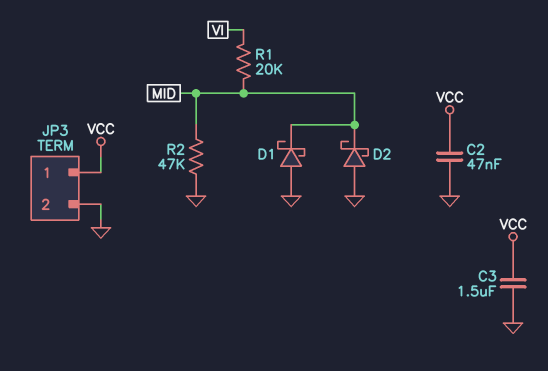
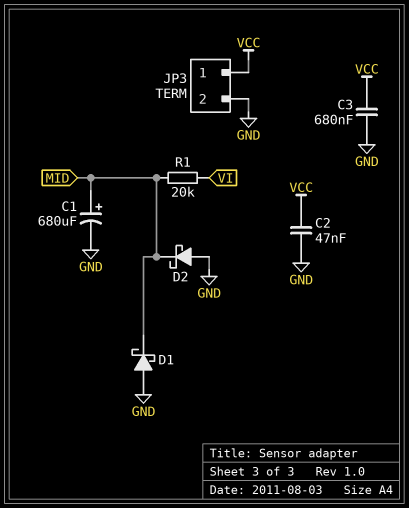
C1: none -> 680uF (plus MID, minus GND)
C3: 1.5uF (GND, VCC) -> 680nF (GND, VCC)
R2: 47k (GND, MID) -> none

